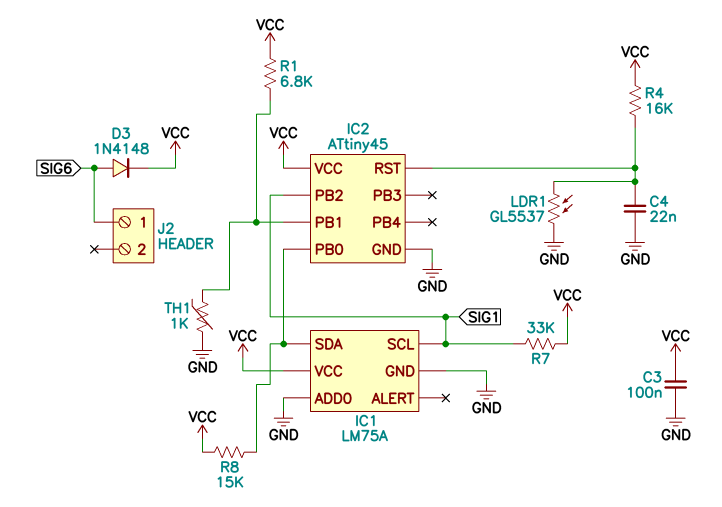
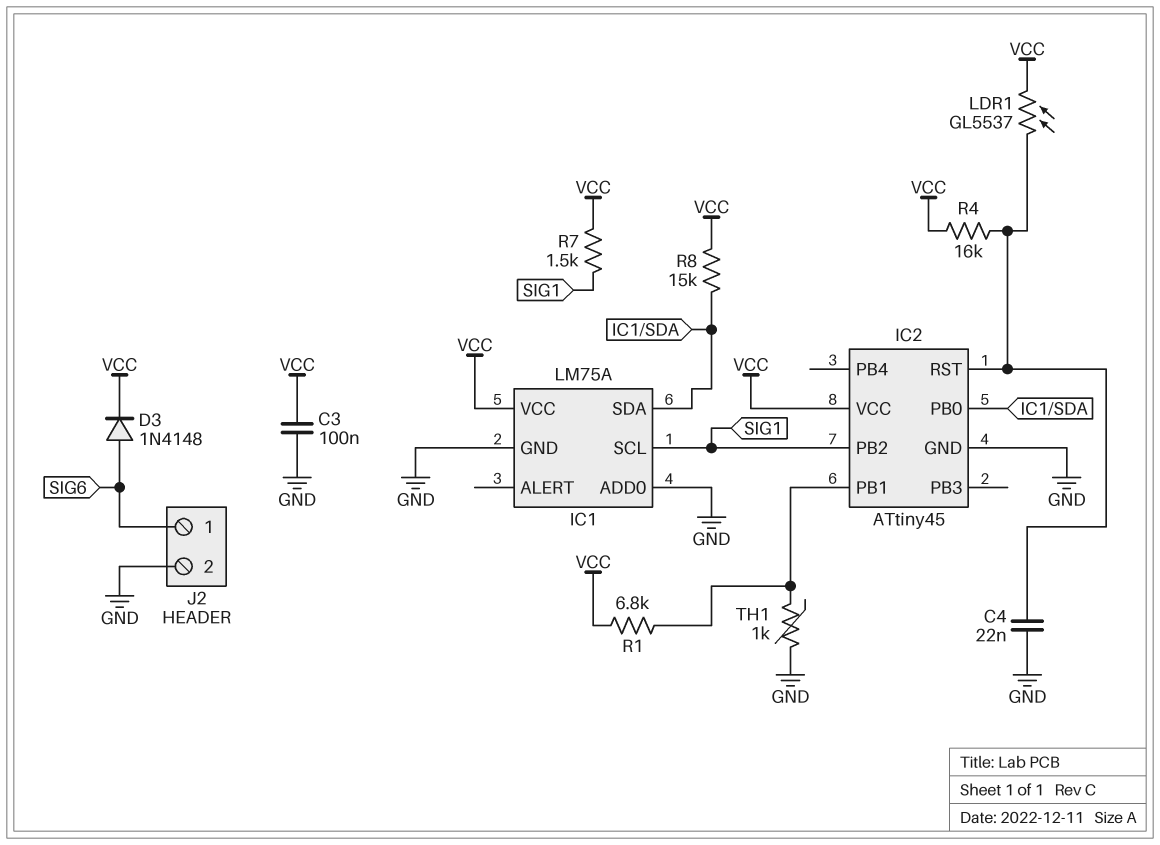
J2 pin 2: none -> GND
LDR1: GL5537 (GND, IC2/RST) -> GL5537 (IC2/RST, VCC)
R7: 33k (SIG1, VCC) -> 1.5k (SIG1, VCC)

